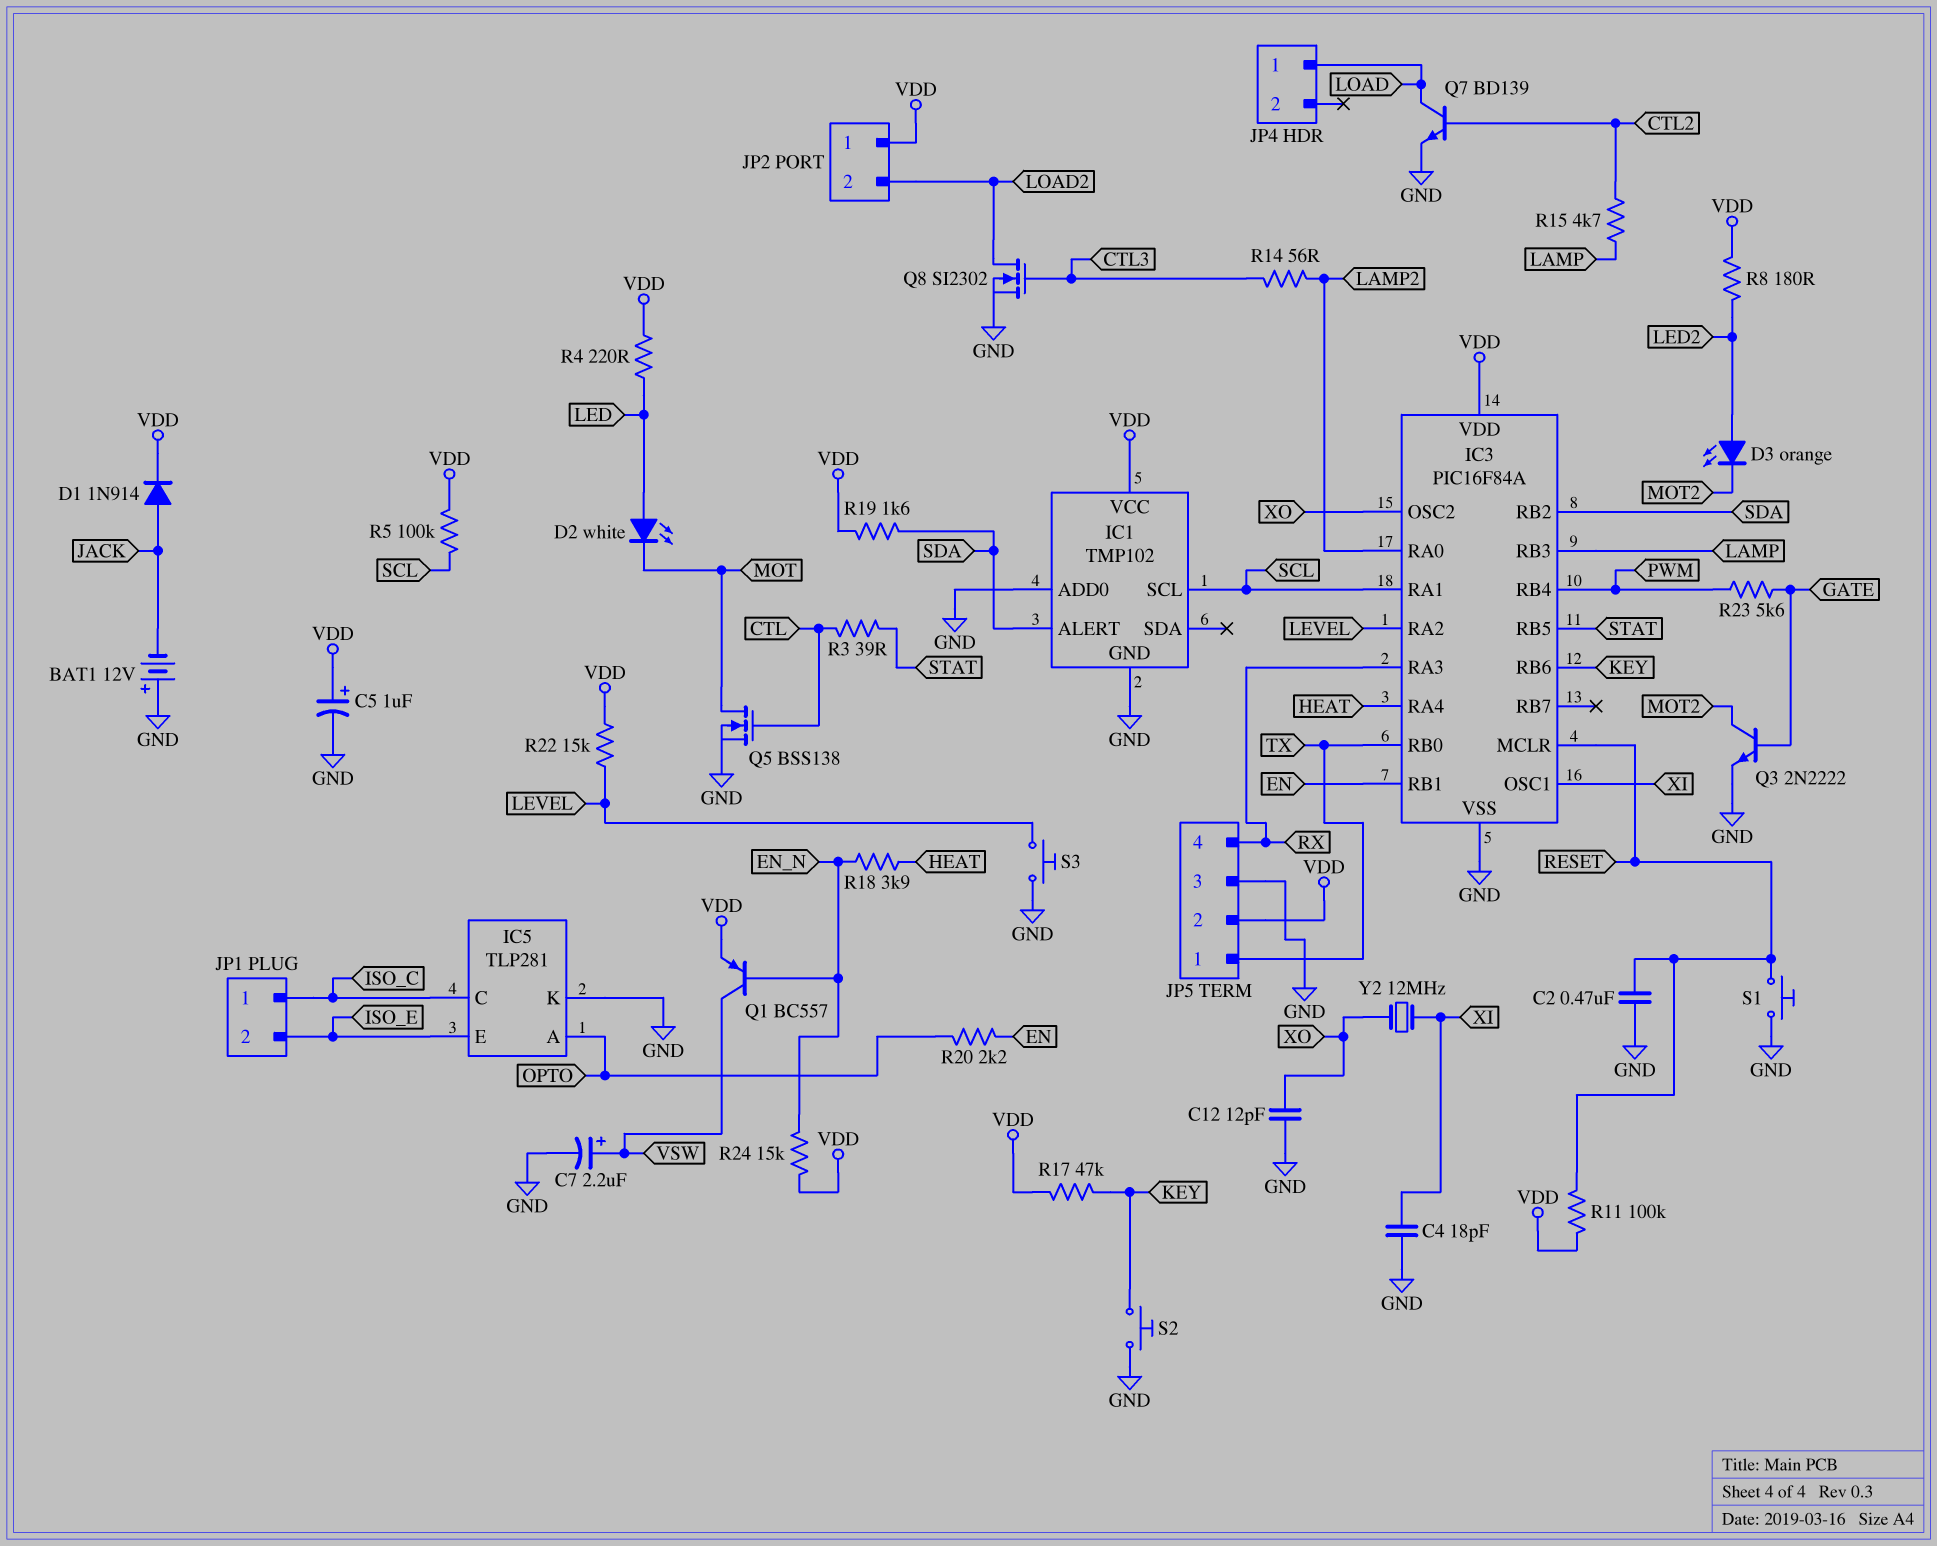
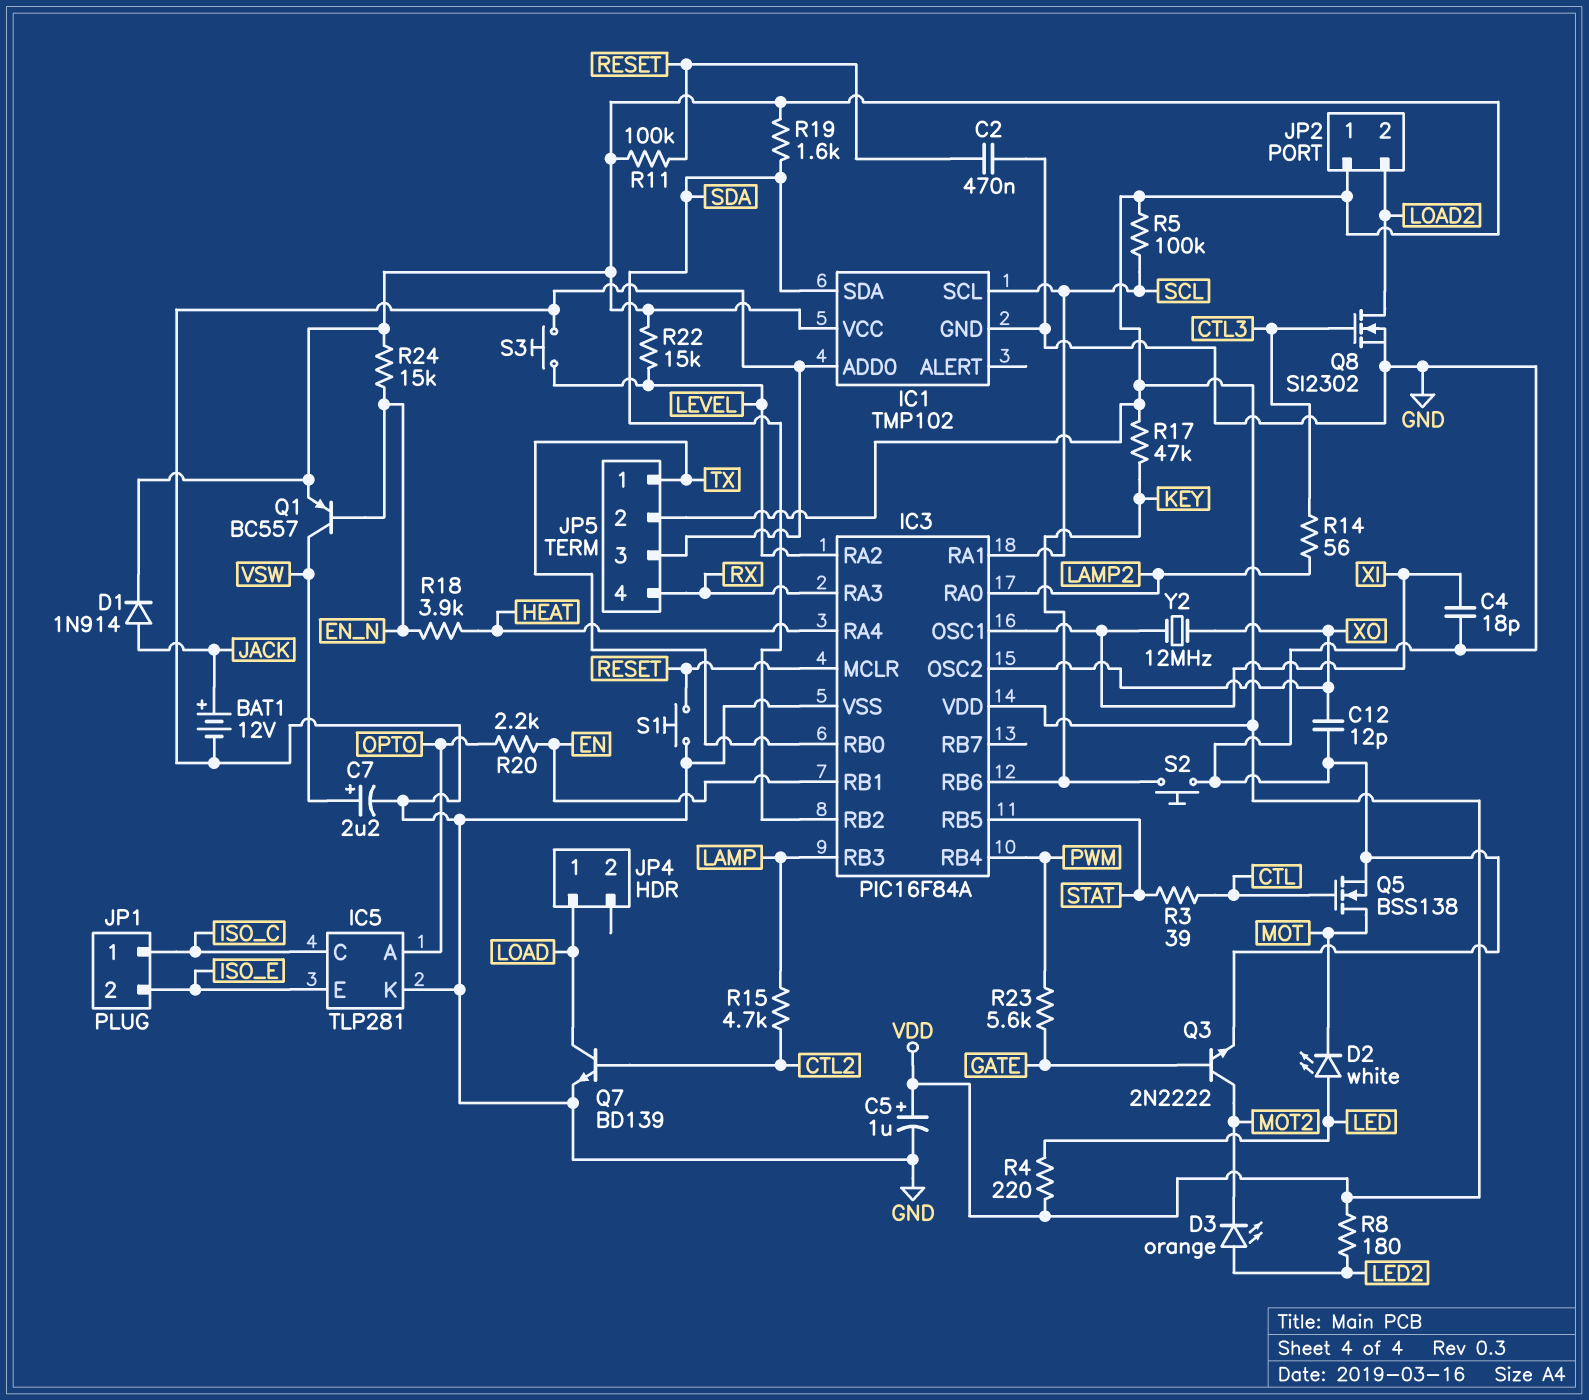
BAT1: 12V (plus GND, minus JACK) -> 12V (plus JACK, minus GND)
IC1 pin ALERT: SDA -> none
IC1 pin SDA: none -> SDA

